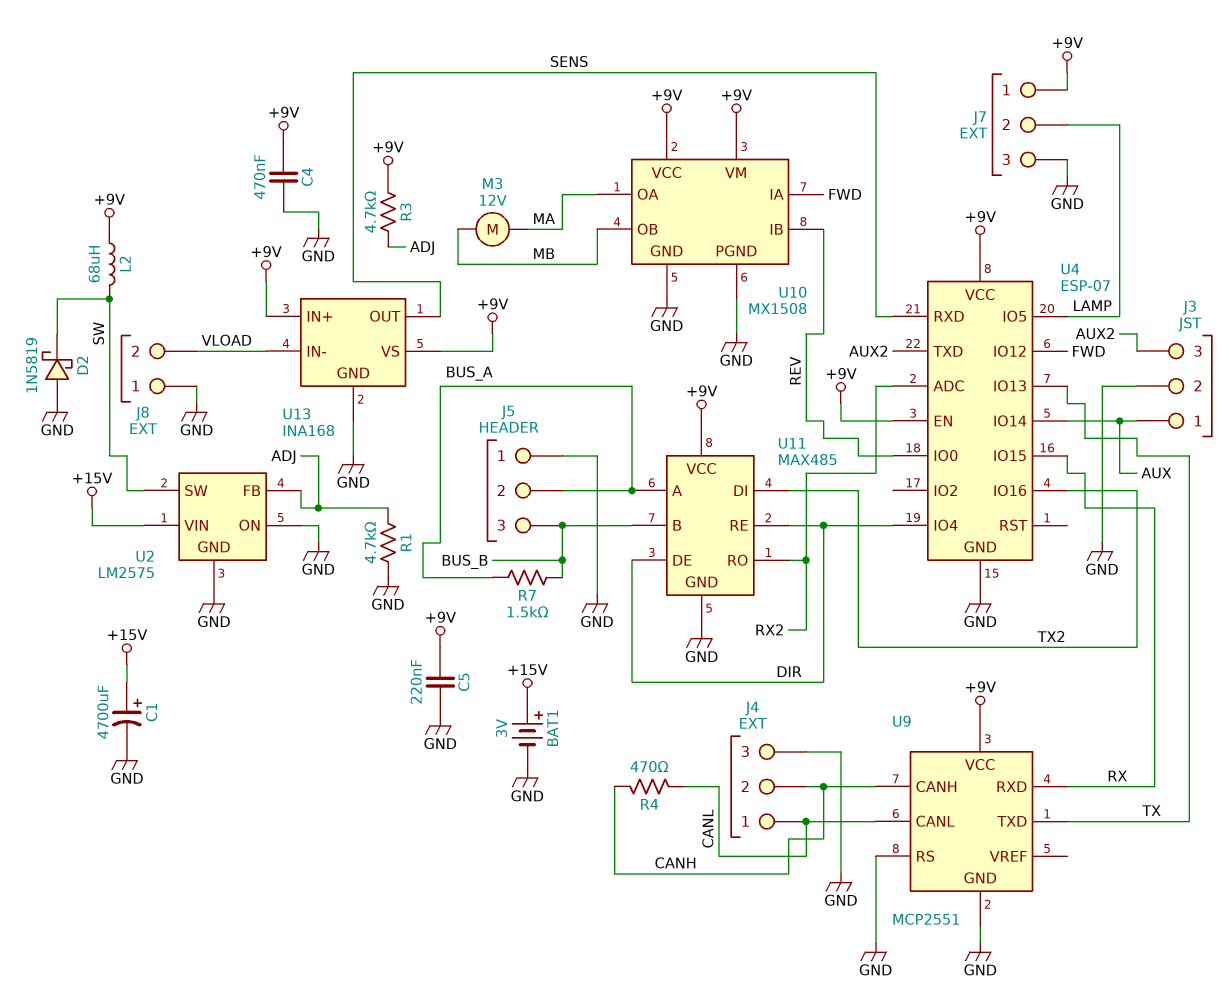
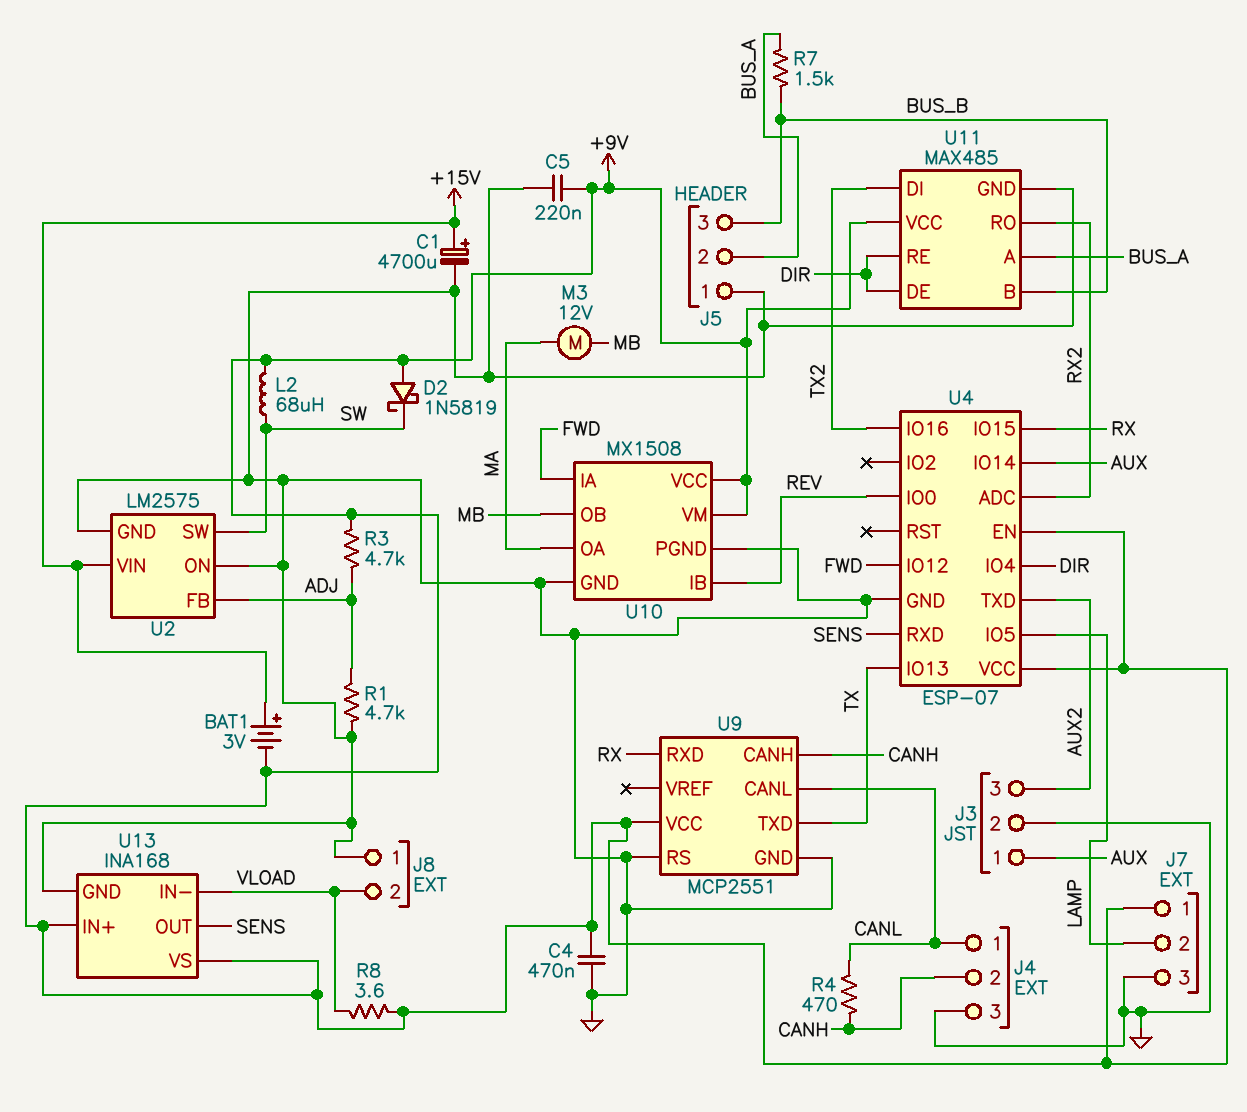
BAT1: 3V (plus +15V, minus GND) -> 3V (plus +15V, minus +9V)
D2: schottky 1N5819 (A GND, K SW) -> schottky 1N5819 (A +9V, K SW)
R8: none -> 3.6 (+9V, VLOAD)

